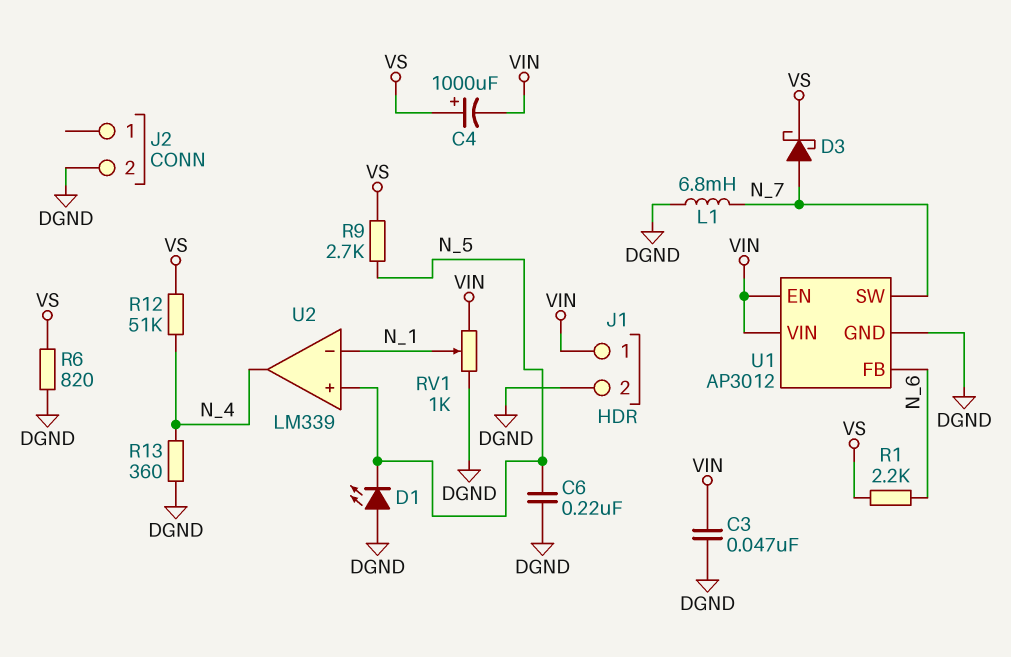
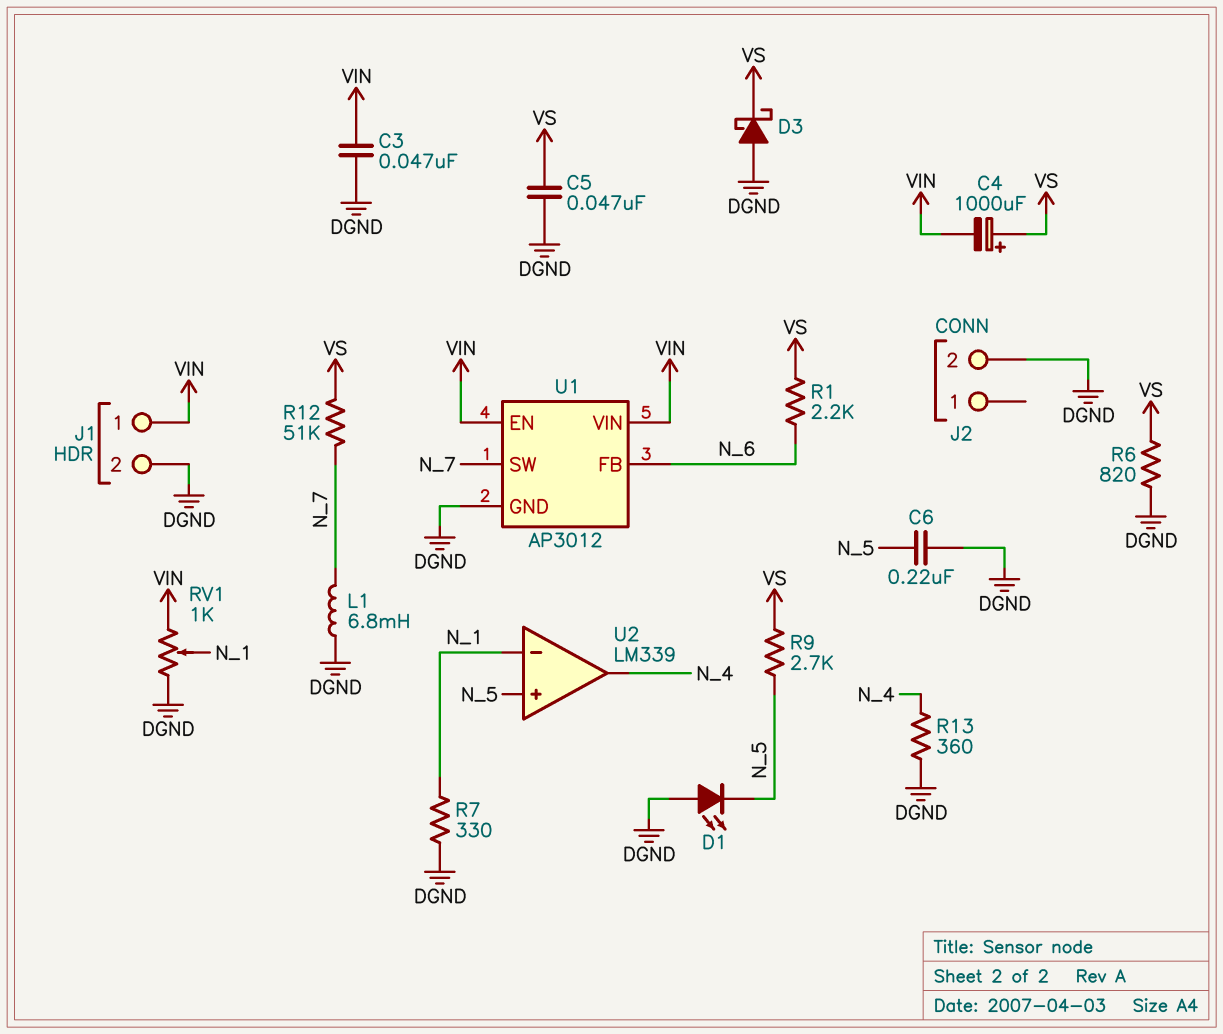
C5: none -> 47nF (DGND, VS)
D3: schottky (A N_7, K VS) -> schottky (A DGND, K VS)
R7: none -> 330 (DGND, N_1)
R12: 51k (N_4, VS) -> 51k (N_7, VS)

